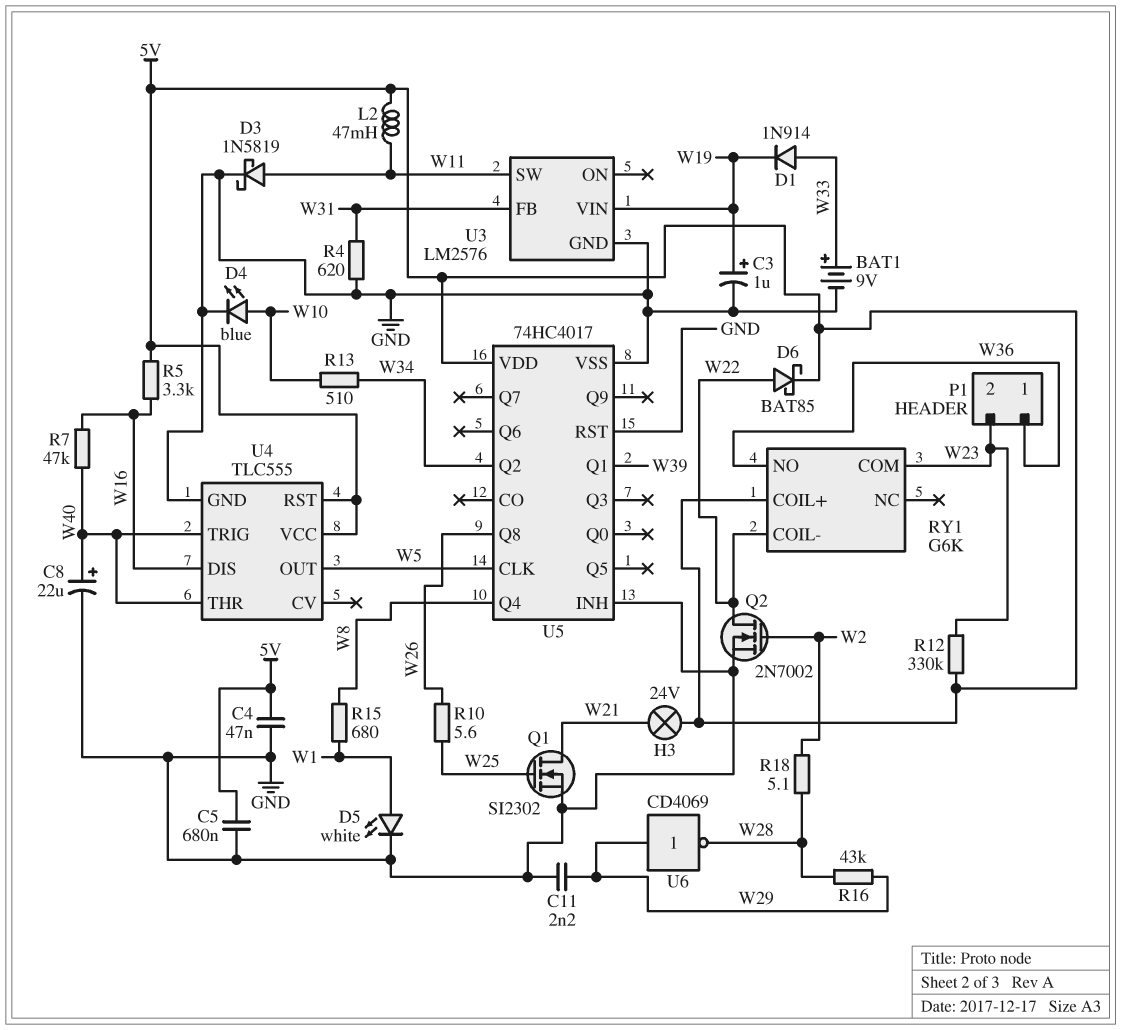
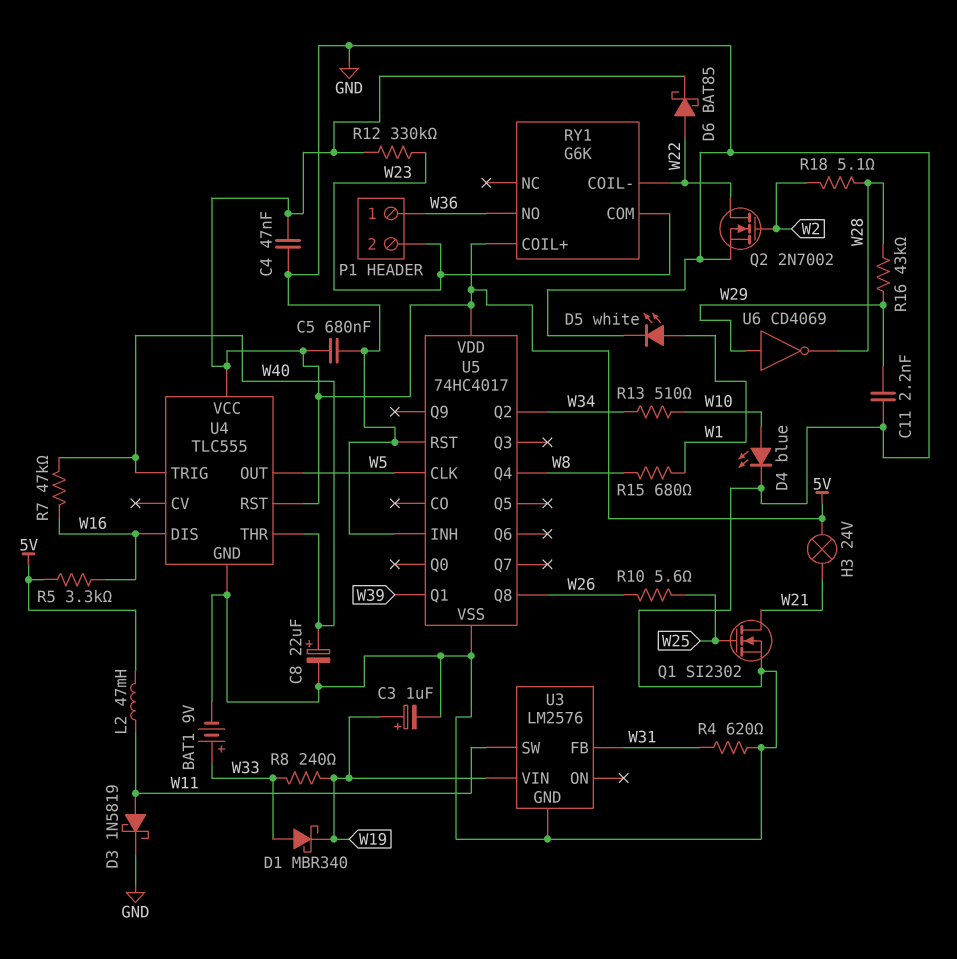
D1: diode 1N914 (A W33, K W19) -> schottky MBR340 (A W33, K W19)
R8: none -> 240 (W19, W33)

